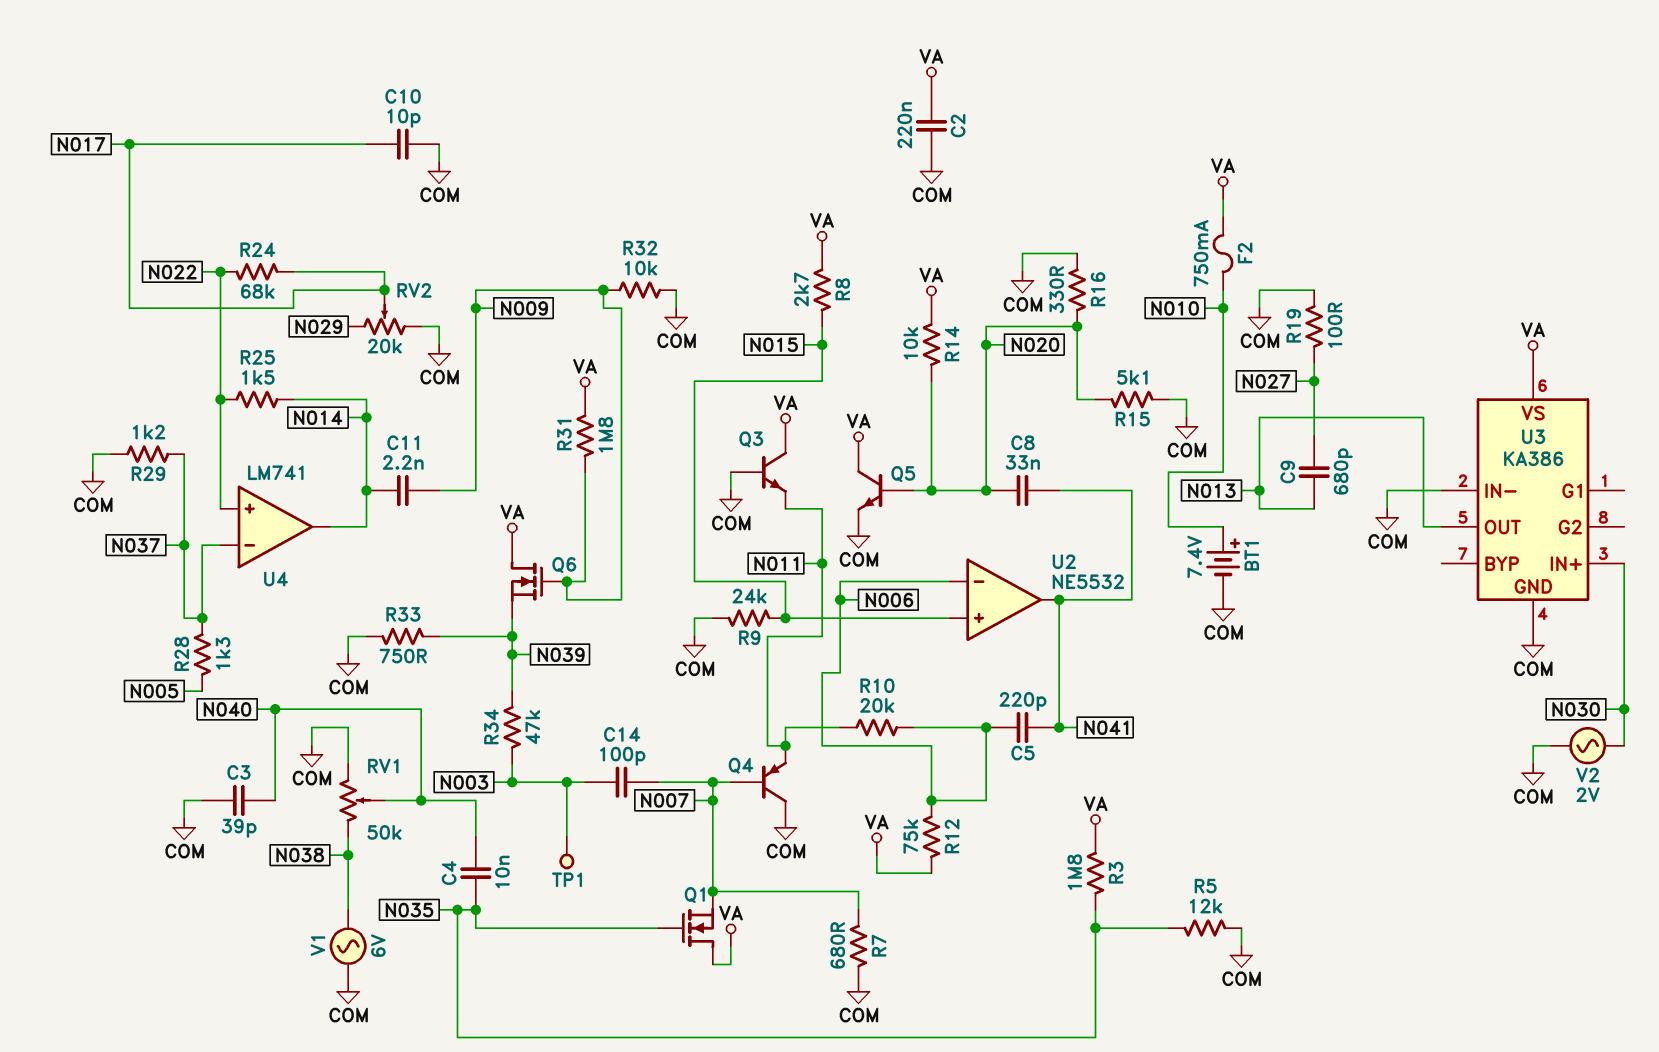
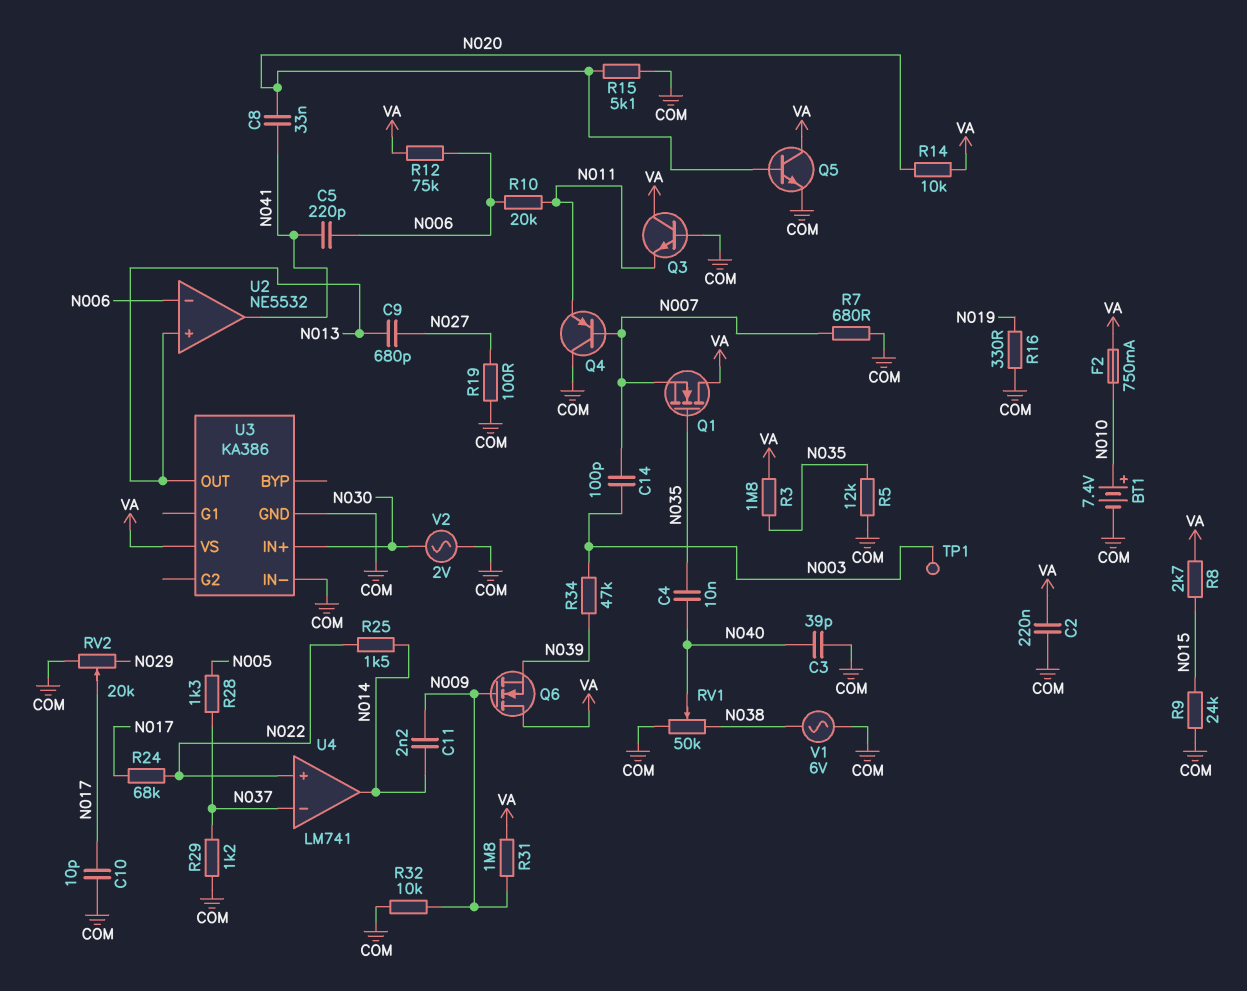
R16: 330 (COM, N020) -> 330 (COM, N019)
R33: 750 (COM, N039) -> none
U2 pin in+: N015 -> N013

